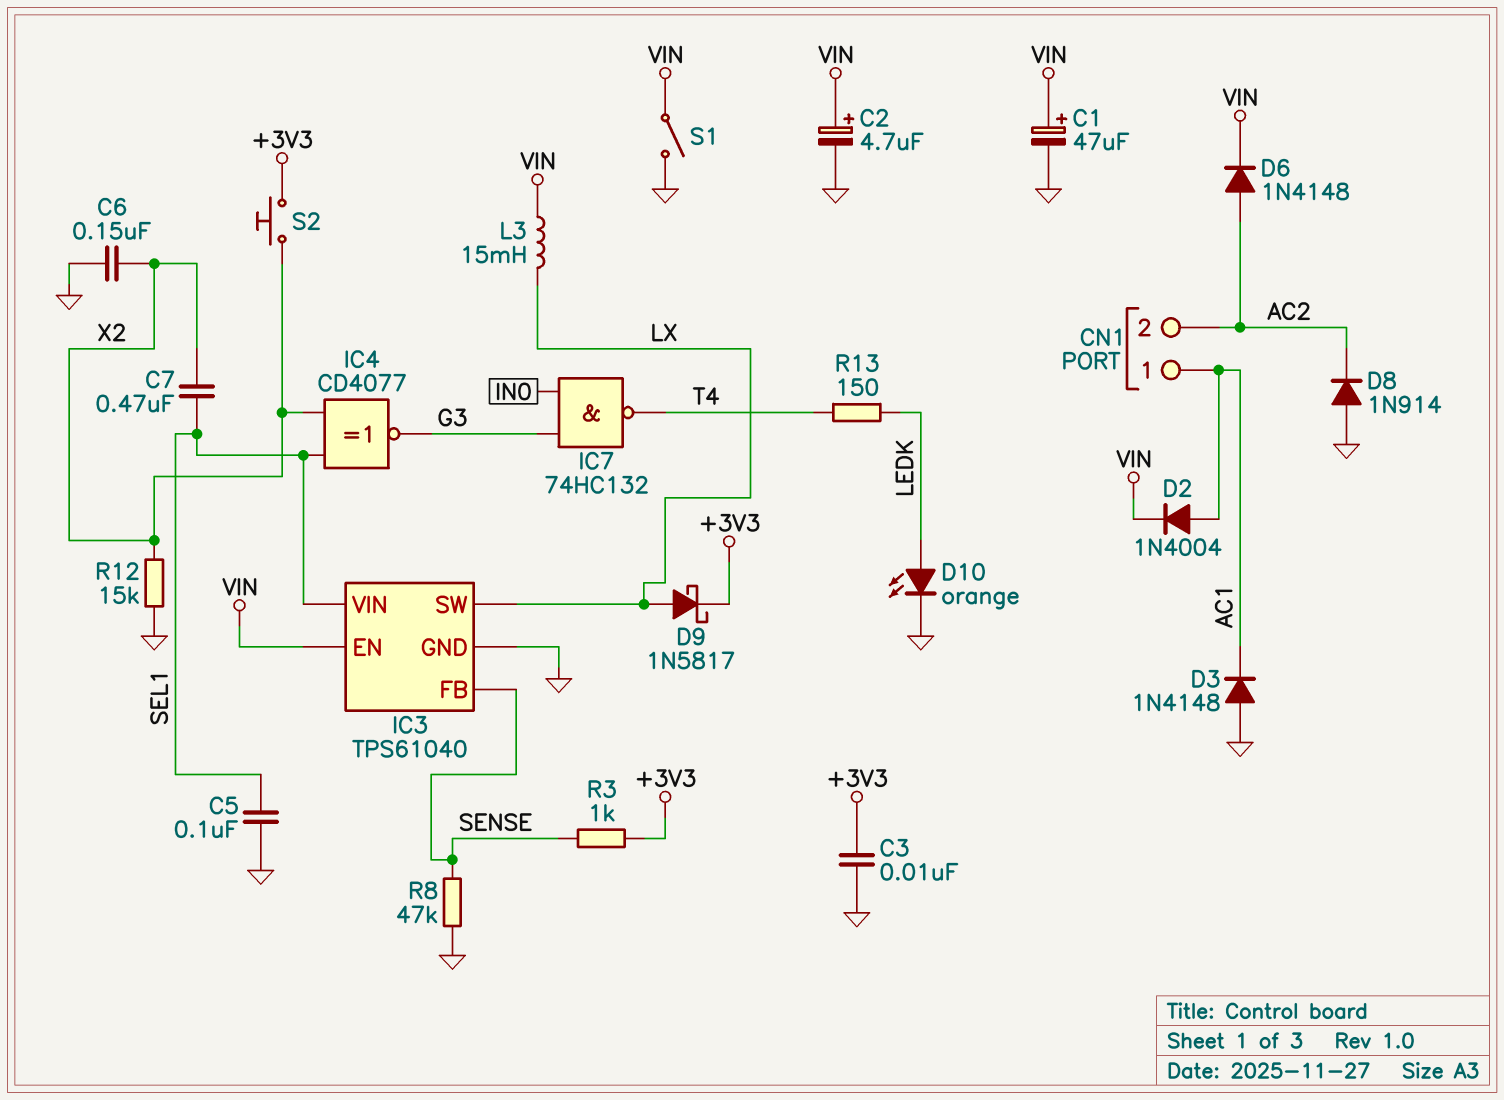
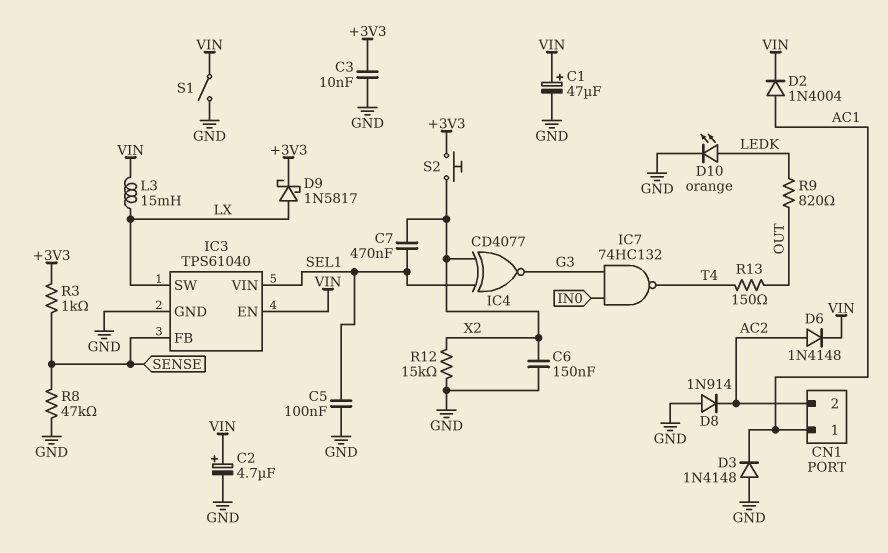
R9: none -> 820 (LEDK, OUT)
R13: 150 (LEDK, T4) -> 150 (OUT, T4)

